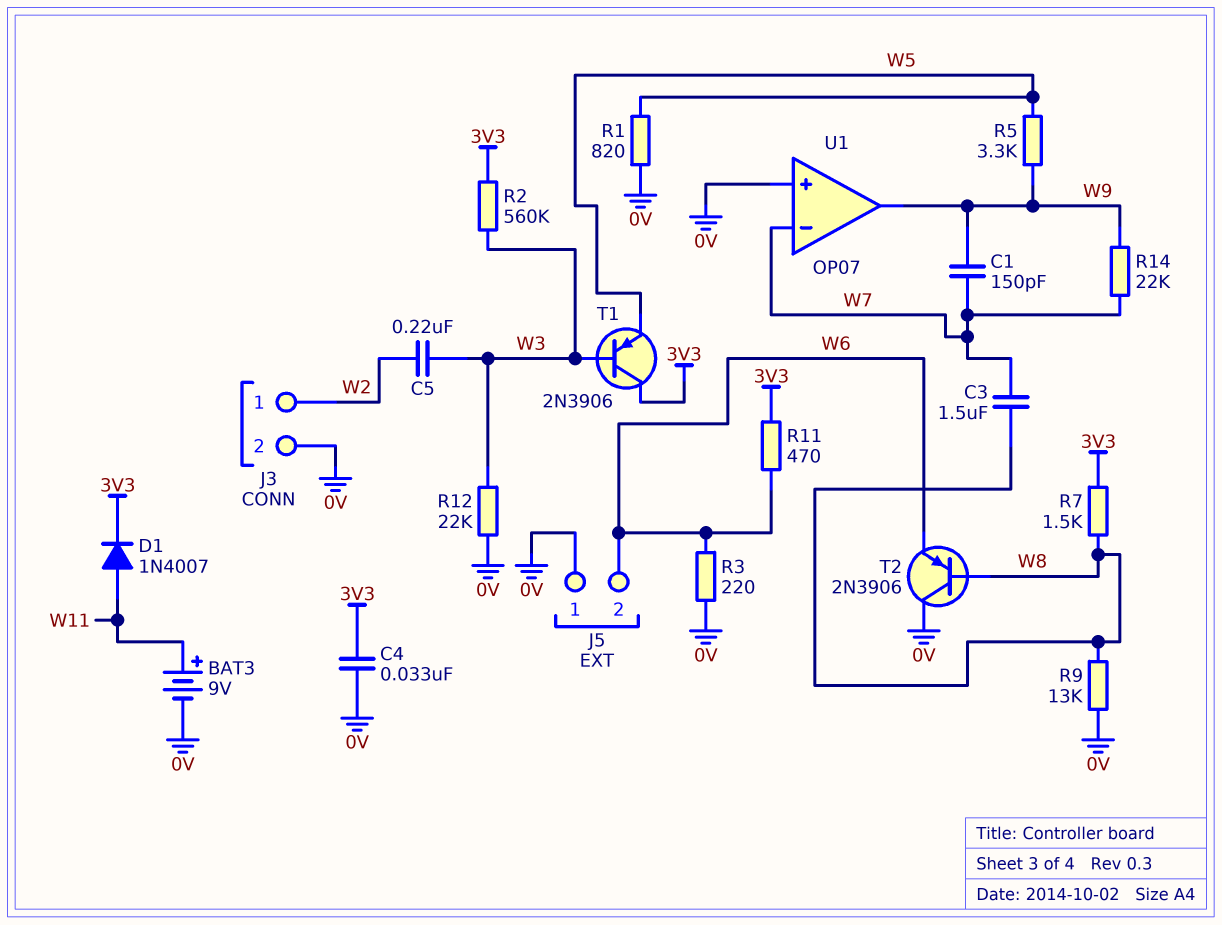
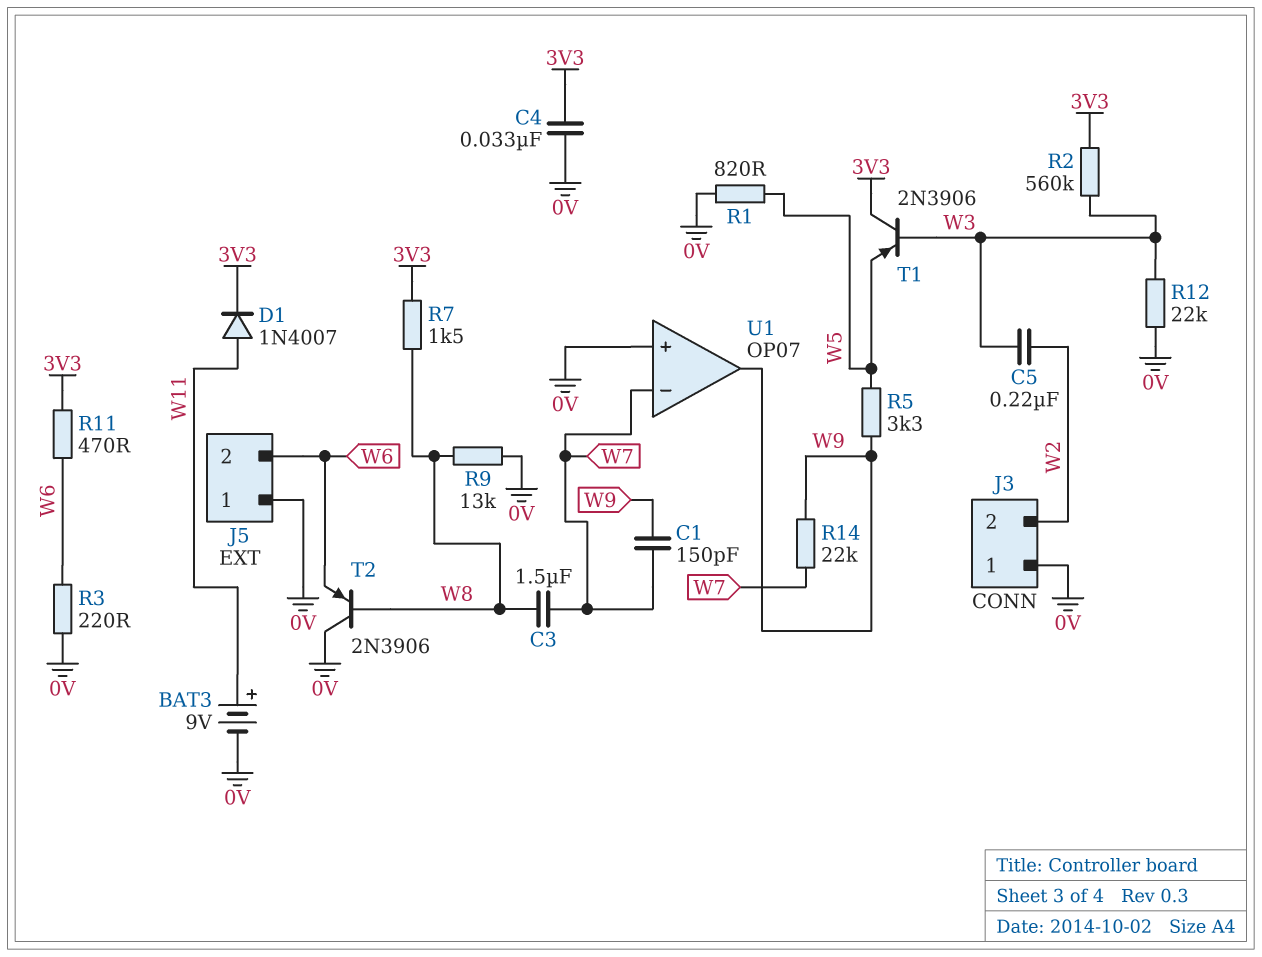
J3 pin 1: W2 -> 0V
J3 pin 2: 0V -> W2

